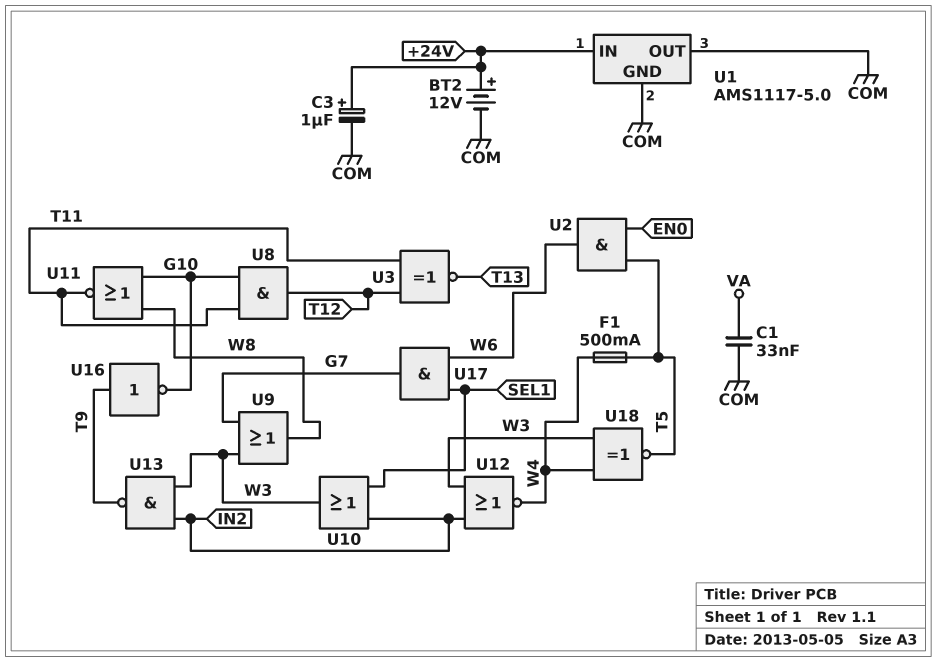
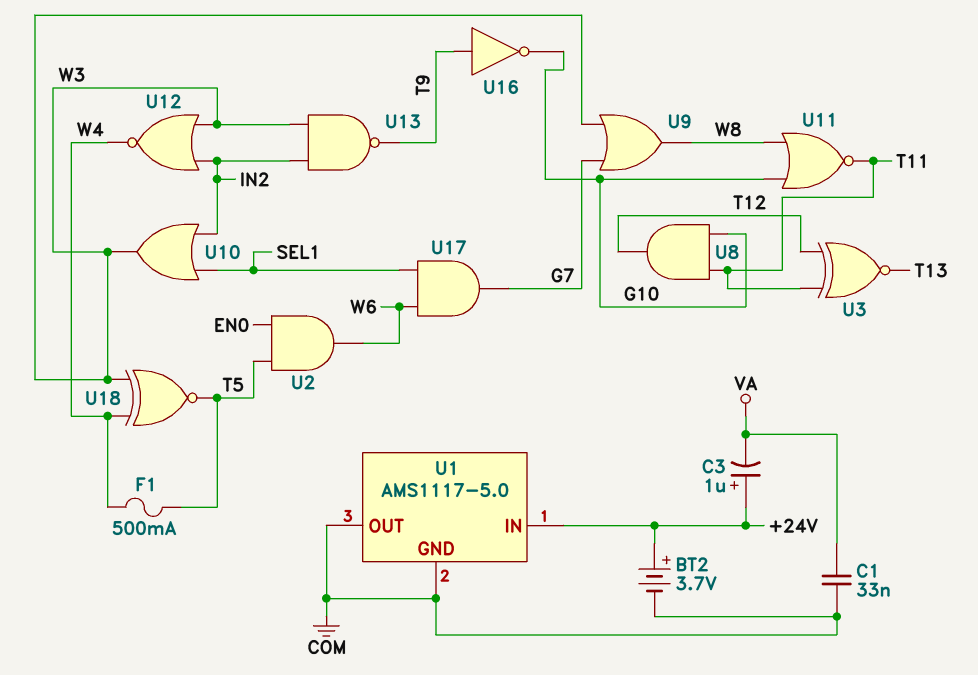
BT2: 12V (plus +24V, minus COM) -> 3.7V (plus +24V, minus COM)
C3: 1uF (plus +24V, minus COM) -> 1uF (plus +24V, minus VA)

